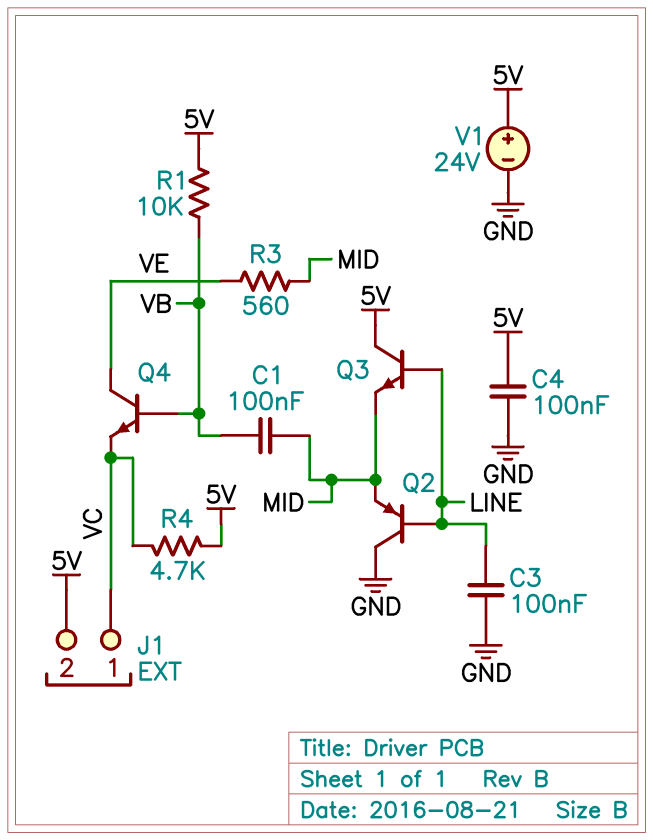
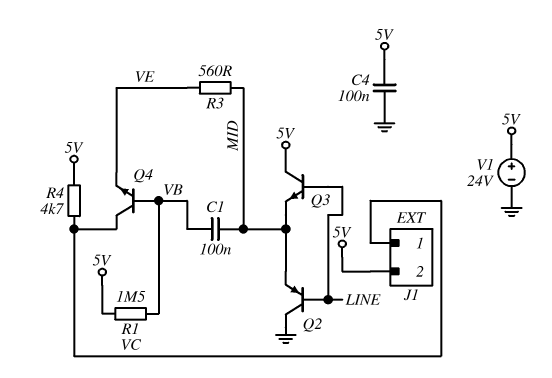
C3: 100nF (GND, LINE) -> none
Q4: NPN (B VB, C VE, E VC) -> NPN (B VB, C VC, E VE)
R1: 10k (5V, VB) -> 1.5M (5V, VB)

